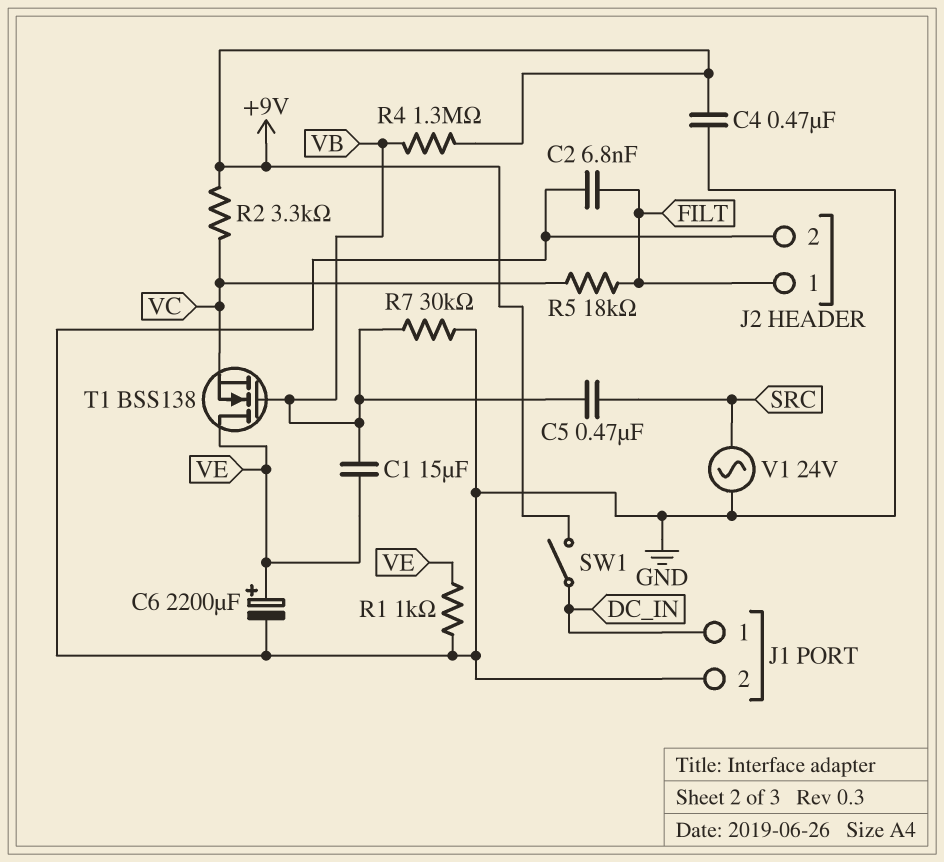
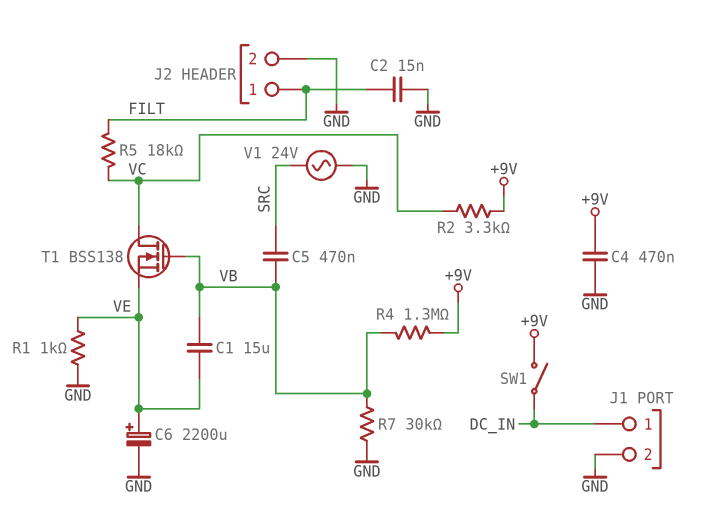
C2: 6.8nF (FILT, GND) -> 15nF (FILT, GND)
T1: NMOS BSS138 (G VB, D VE, S VC) -> NMOS BSS138 (G VB, D VC, S VE)

